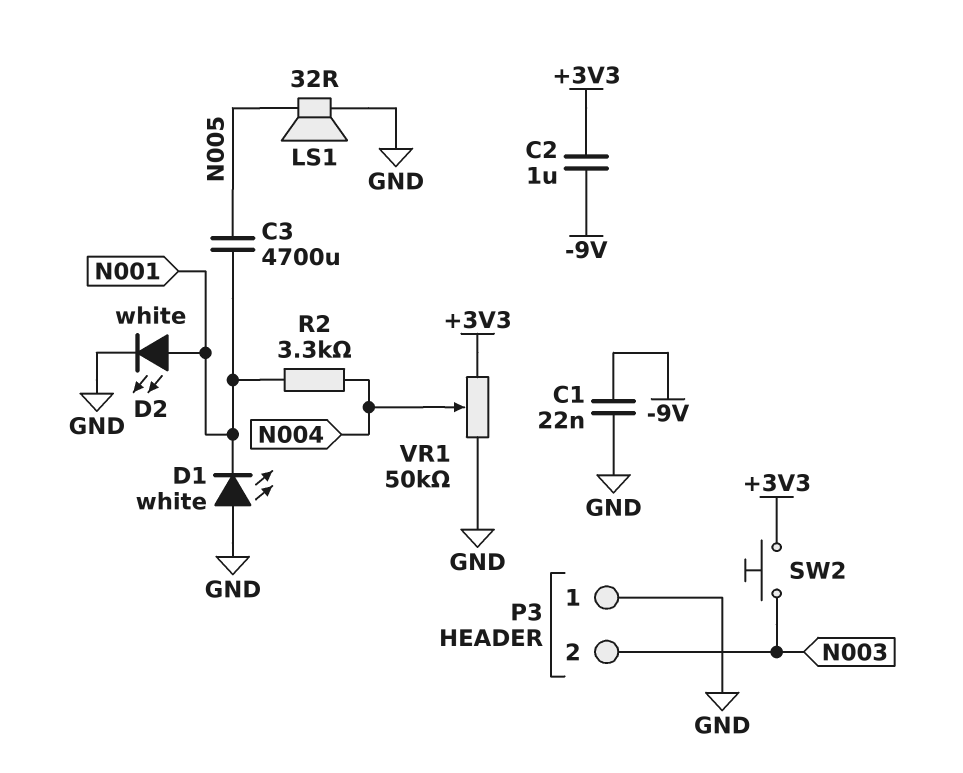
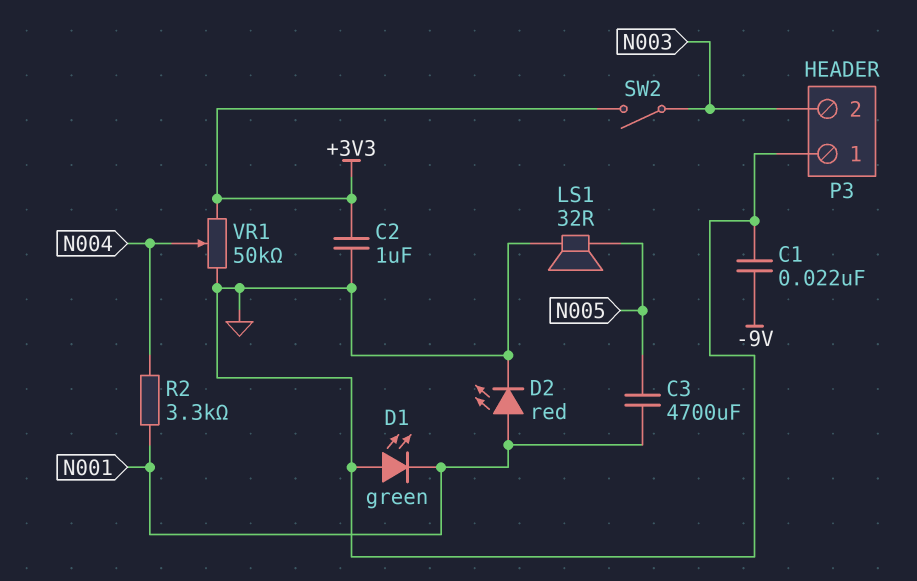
C2: 1uF (+3V3, -9V) -> 1uF (+3V3, GND)
D1: LED white (A GND, K N001) -> LED green (A GND, K N001)
D2: LED white (A N001, K GND) -> LED red (A N001, K GND)
SW2: button (+3V3, N003) -> switch (+3V3, N003)

